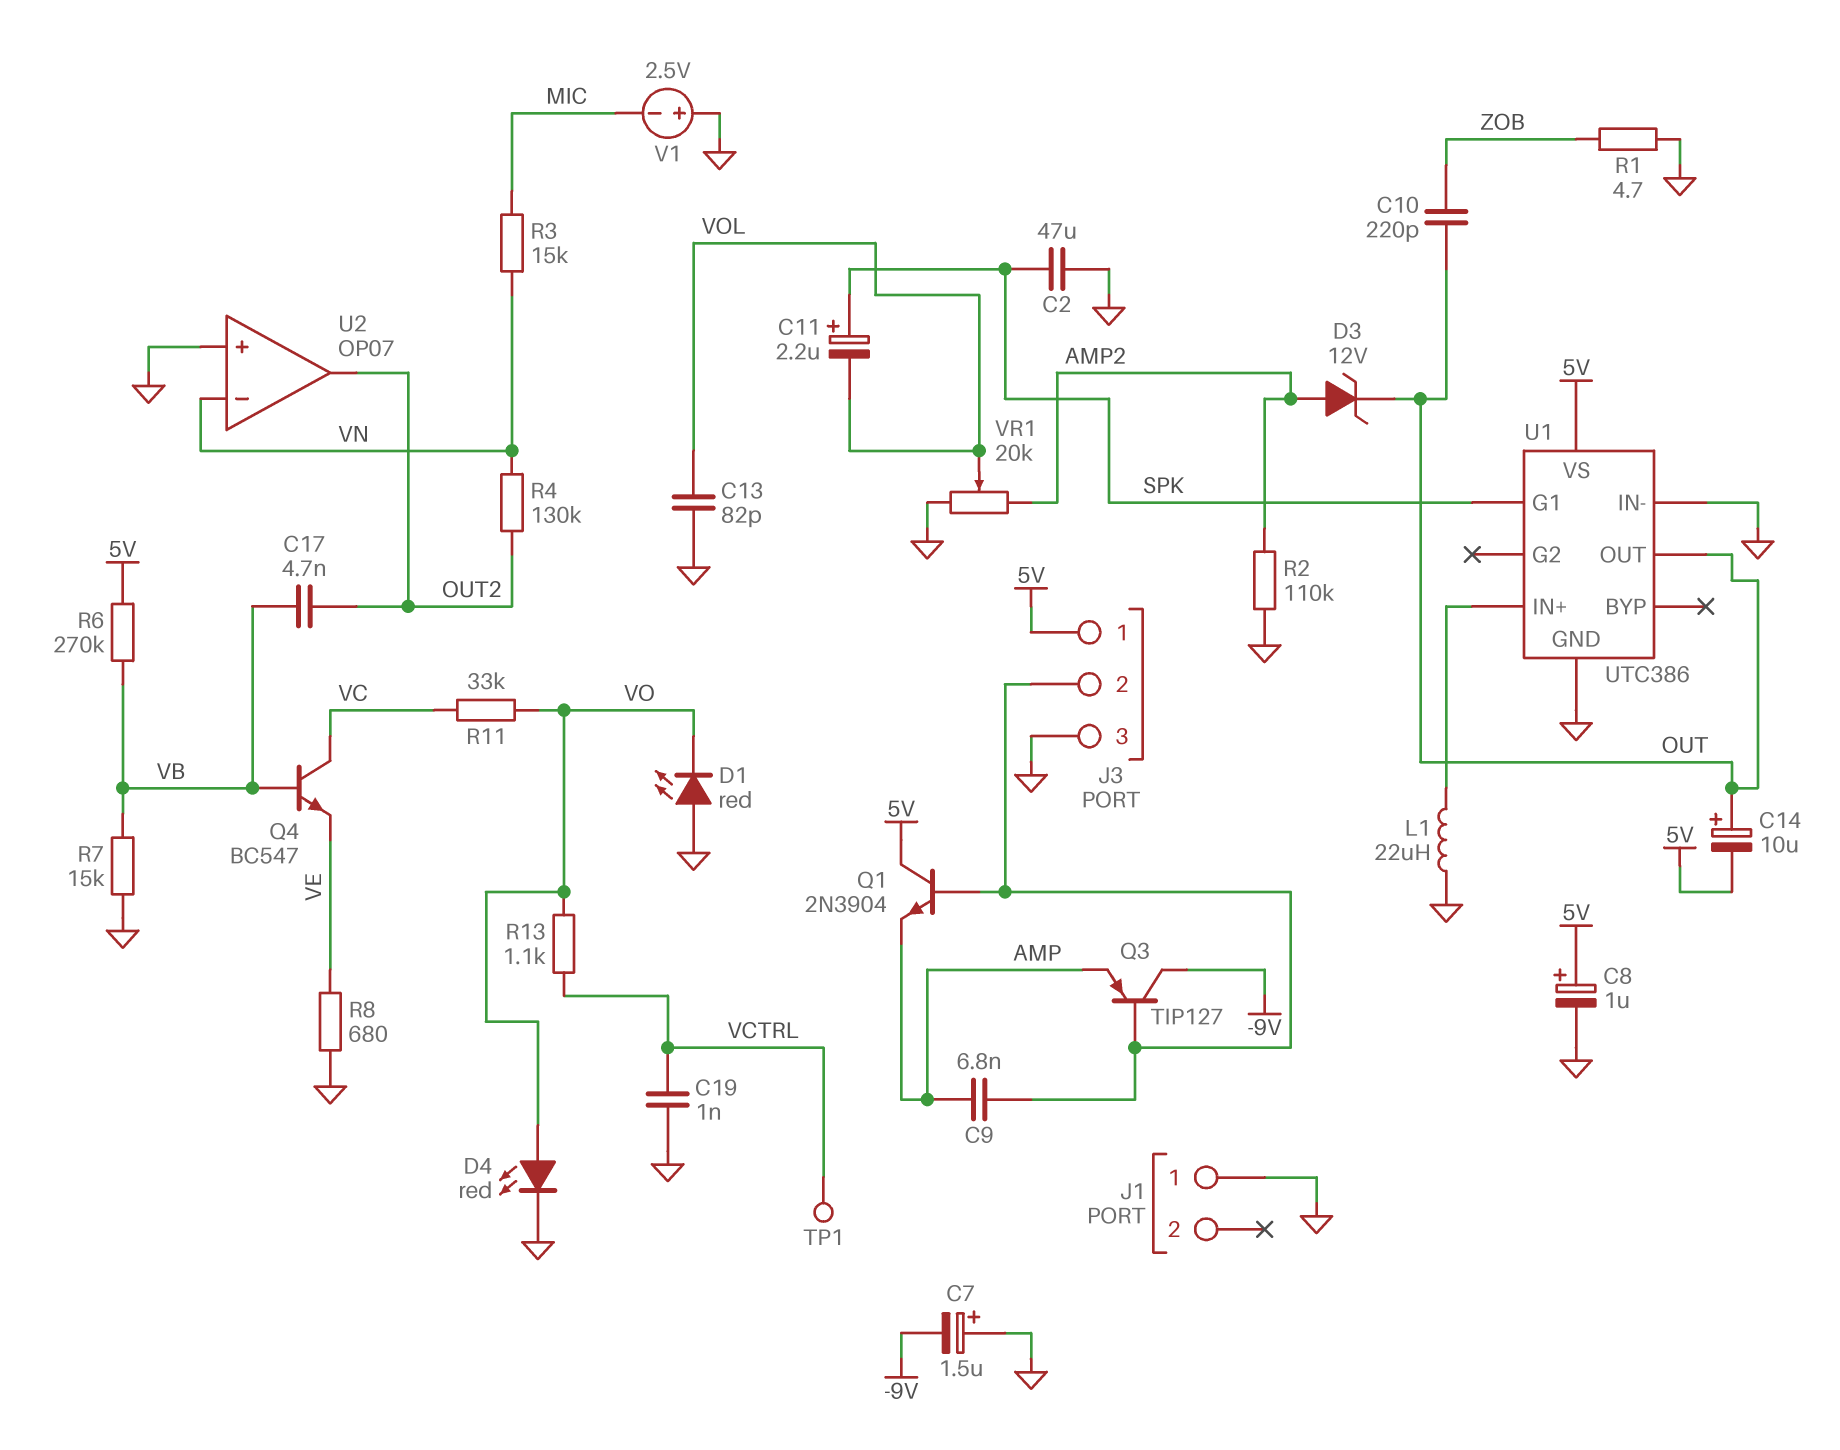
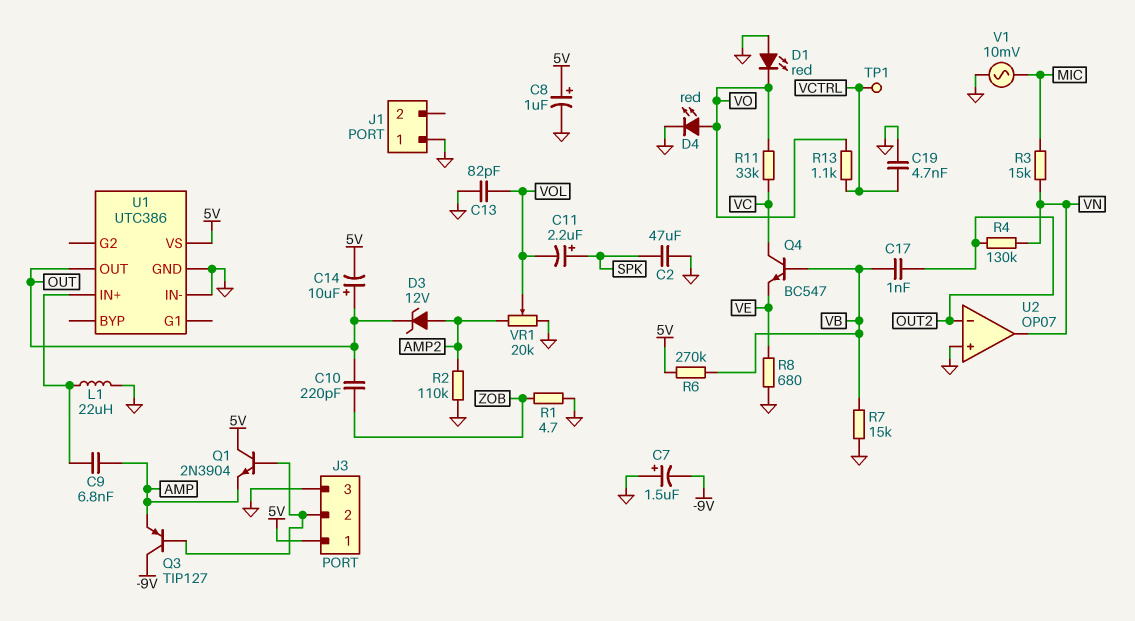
C9: 6.8nF (AMP, J3/2) -> 6.8nF (AMP, U1/IN+)
C17: 4.7nF (OUT2, VB) -> 1nF (OUT2, VB)
C19: 1nF (GND, VCTRL) -> 4.7nF (GND, VCTRL)
U1 pin G1: SPK -> none
U2 pin in-: VN -> OUT2
U2 pin out: OUT2 -> VN
V1: 2.5V (plus GND, minus MIC) -> AC 10mV (GND, MIC)

